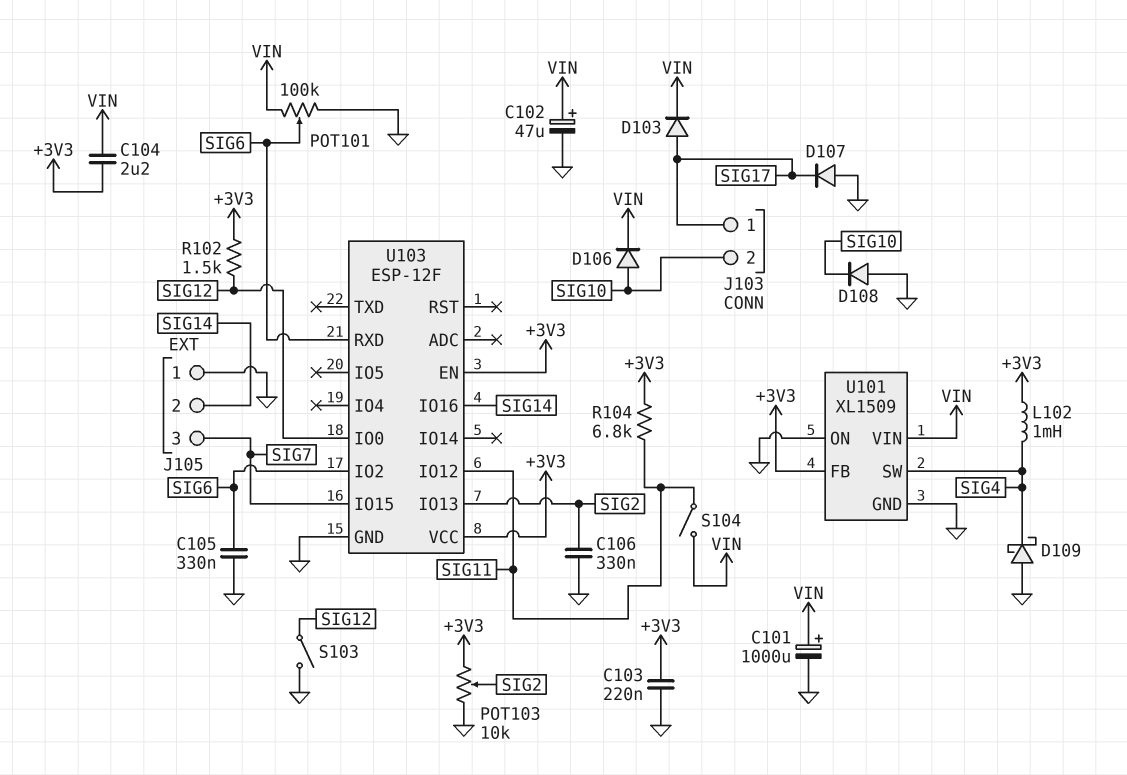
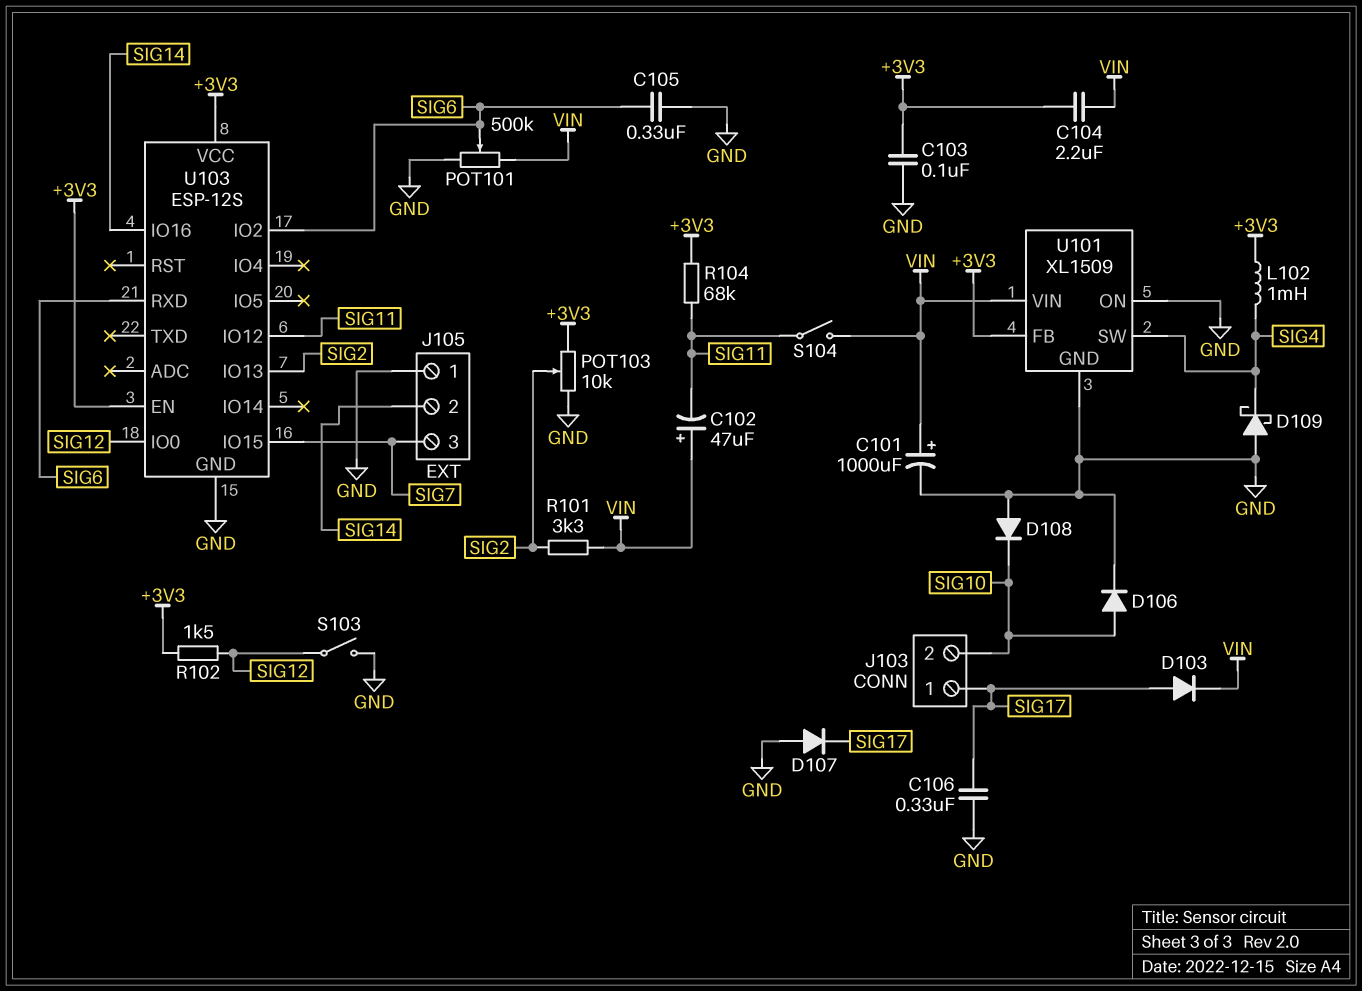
C102: 47uF (plus VIN, minus GND) -> 47uF (plus VIN, minus SIG11)
C103: 220nF (+3V3, GND) -> 100nF (+3V3, GND)
C106: 330nF (GND, SIG2) -> 330nF (GND, SIG17)
D106: diode (A SIG10, K VIN) -> diode (A SIG10, K GND)
POT101: 100k (GND, VIN, wiper SIG6) -> 500k (GND, VIN, wiper SIG6)
R101: none -> 3.3k (SIG2, VIN)
R104: 6.8k (+3V3, SIG11) -> 68k (+3V3, SIG11)
U103: ESP-12F -> ESP-12S

